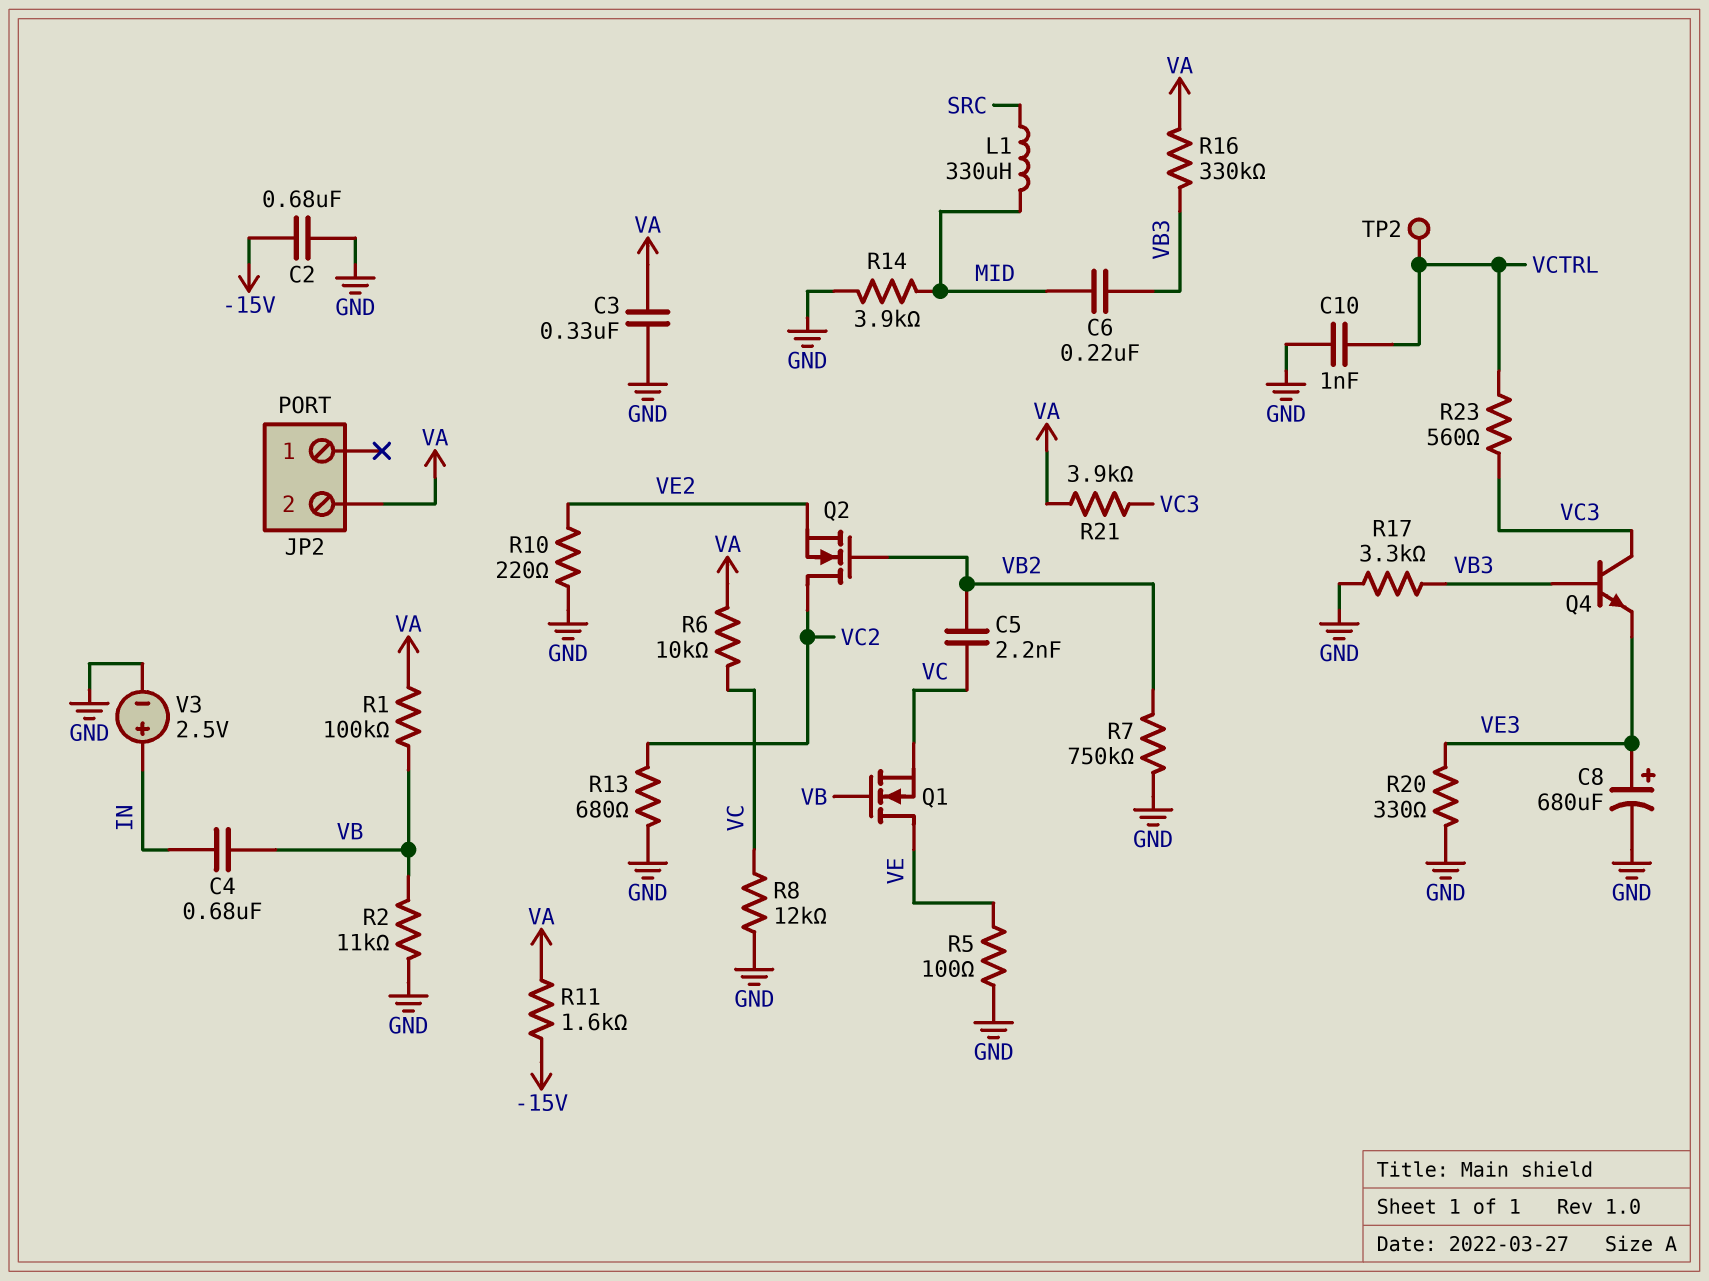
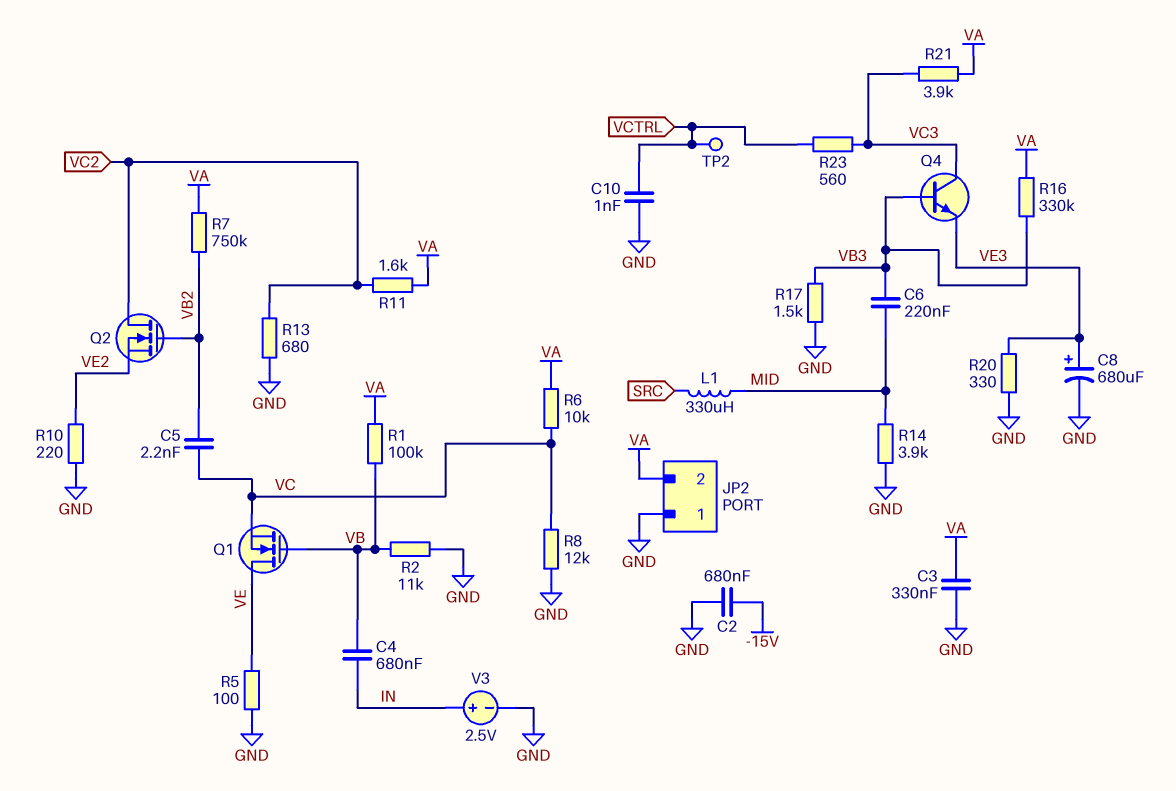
JP2 pin 1: none -> GND
R7: 750k (GND, VB2) -> 750k (VA, VB2)
R11: 1.6k (-15V, VA) -> 1.6k (VA, VC2)
R17: 3.3k (GND, VB3) -> 1.5k (GND, VB3)

